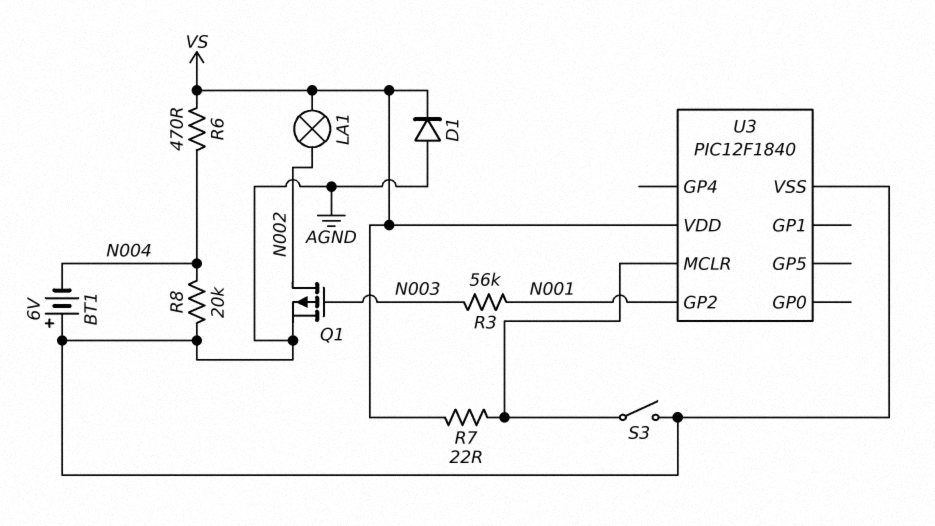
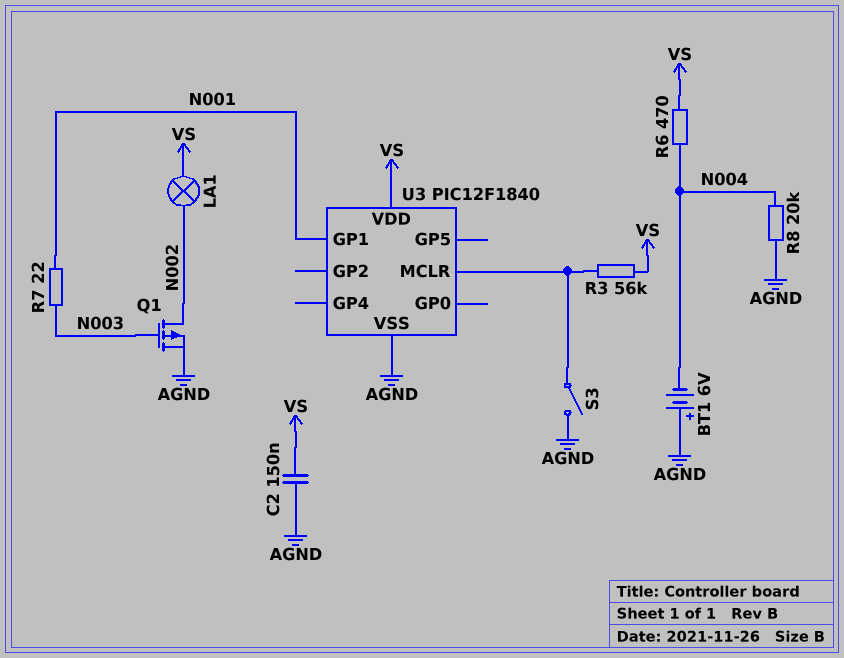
C2: none -> 150nF (AGND, VS)
D1: diode (A AGND, K VS) -> none
R3: 56k (N001, N003) -> 56k (U3/MCLR, VS)
R7: 22 (U3/MCLR, VS) -> 22 (N001, N003)
U3 pin GP1: none -> N001
U3 pin GP2: N001 -> none

